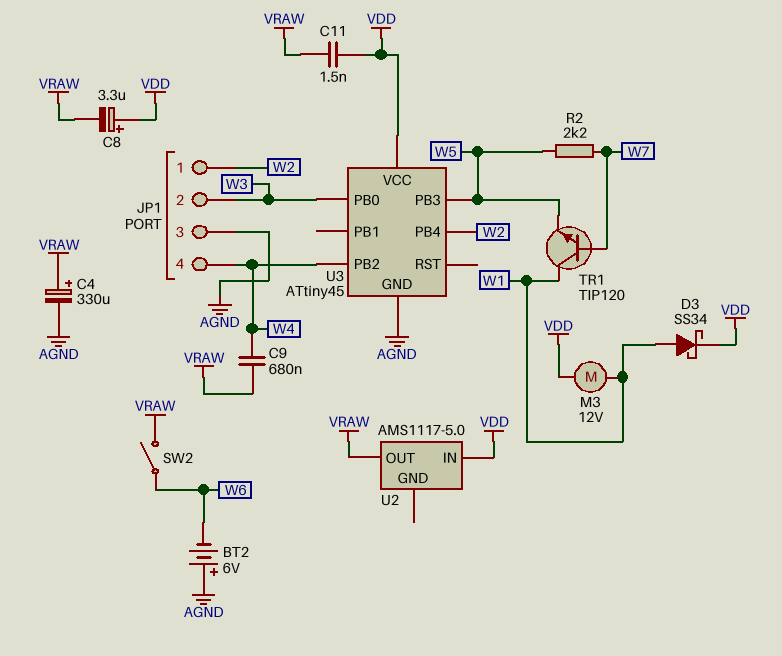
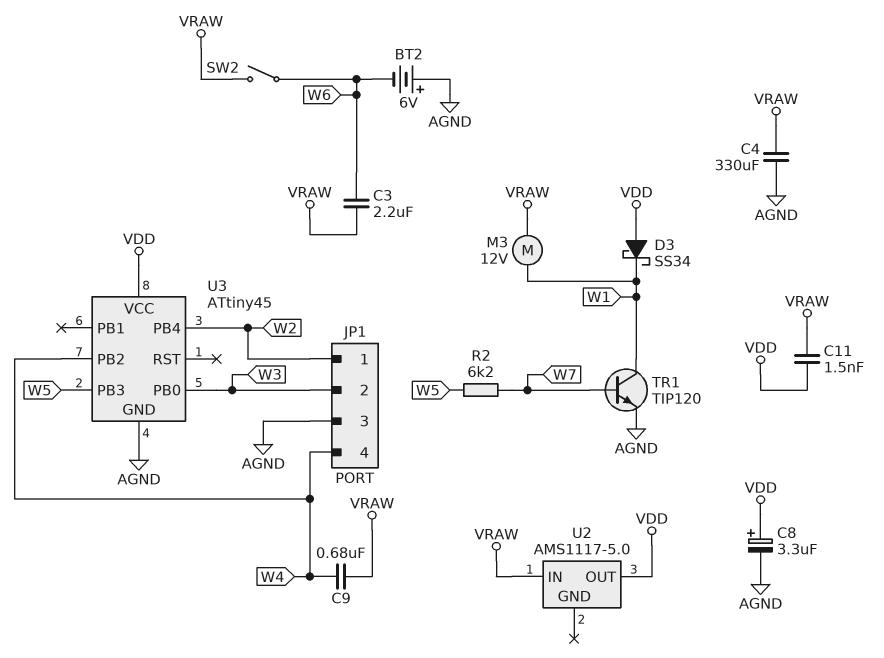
C3: none -> 2.2uF (VRAW, W6)
C4: 330uF (plus VRAW, minus AGND) -> 330uF (AGND, VRAW)
C8: 3.3uF (plus VDD, minus VRAW) -> 3.3uF (plus VDD, minus AGND)
D3: schottky SS34 (A W1, K VDD) -> schottky SS34 (A VDD, K W1)
M3: motor 12V (VDD, W1) -> motor 12V (VRAW, W1)
R2: 2.2k (W5, W7) -> 6.2k (W5, W7)
TR1: NPN TIP120 (B W7, C W1, E W5) -> NPN TIP120 (B W7, C W1, E AGND)
U2 pin IN: VDD -> VRAW
U2 pin OUT: VRAW -> VDD

